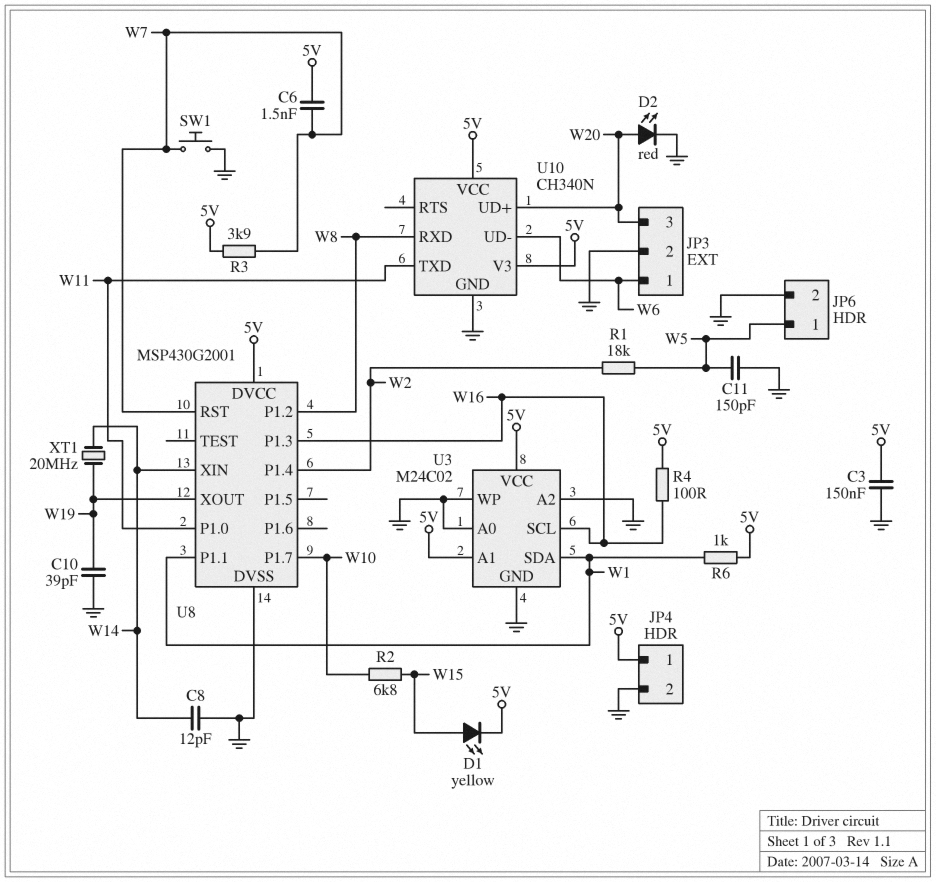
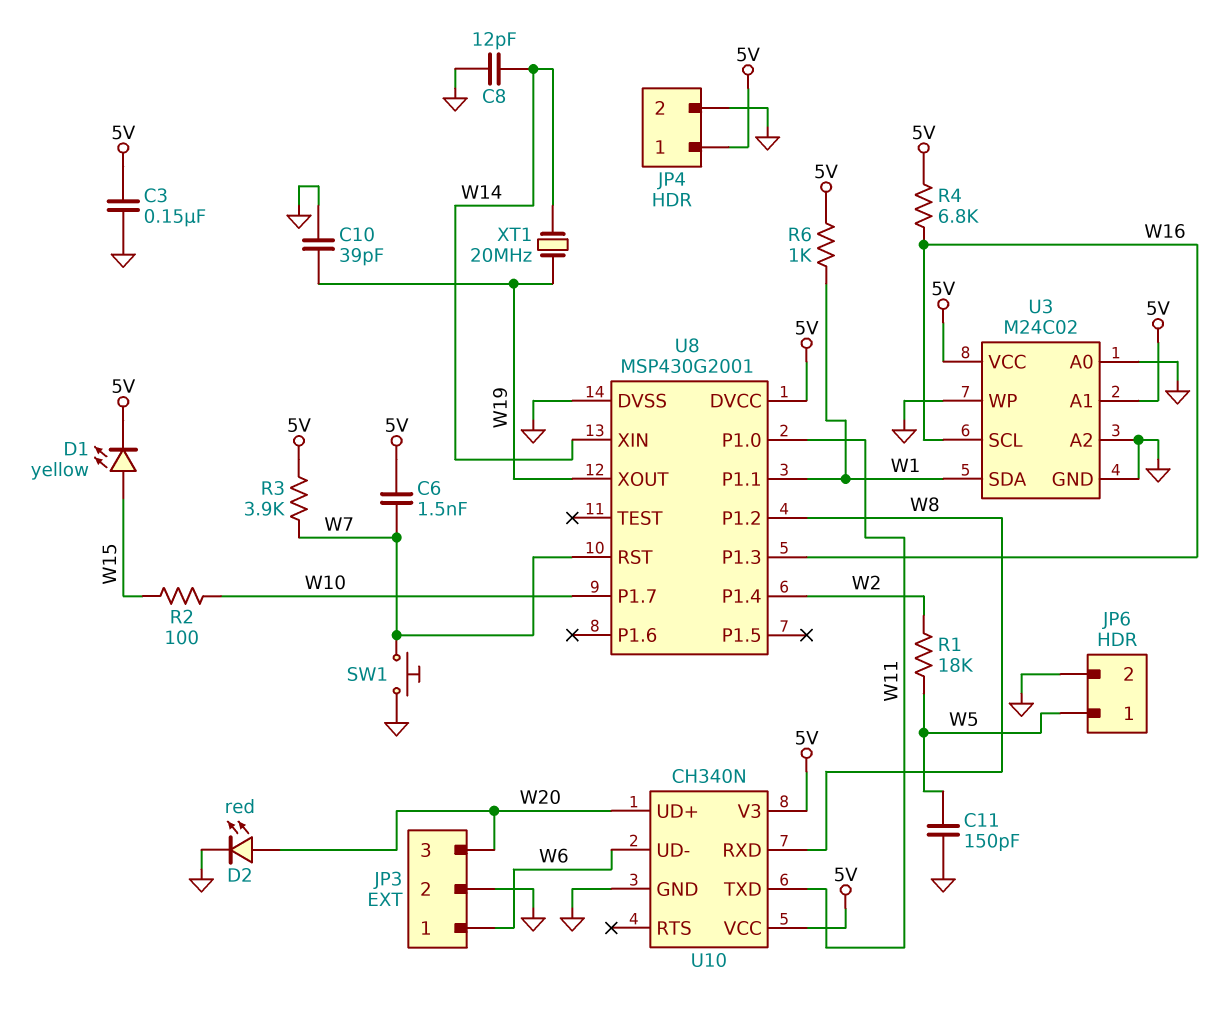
R2: 6.8k (W10, W15) -> 100 (W10, W15)
R4: 100 (5V, W16) -> 6.8k (5V, W16)

